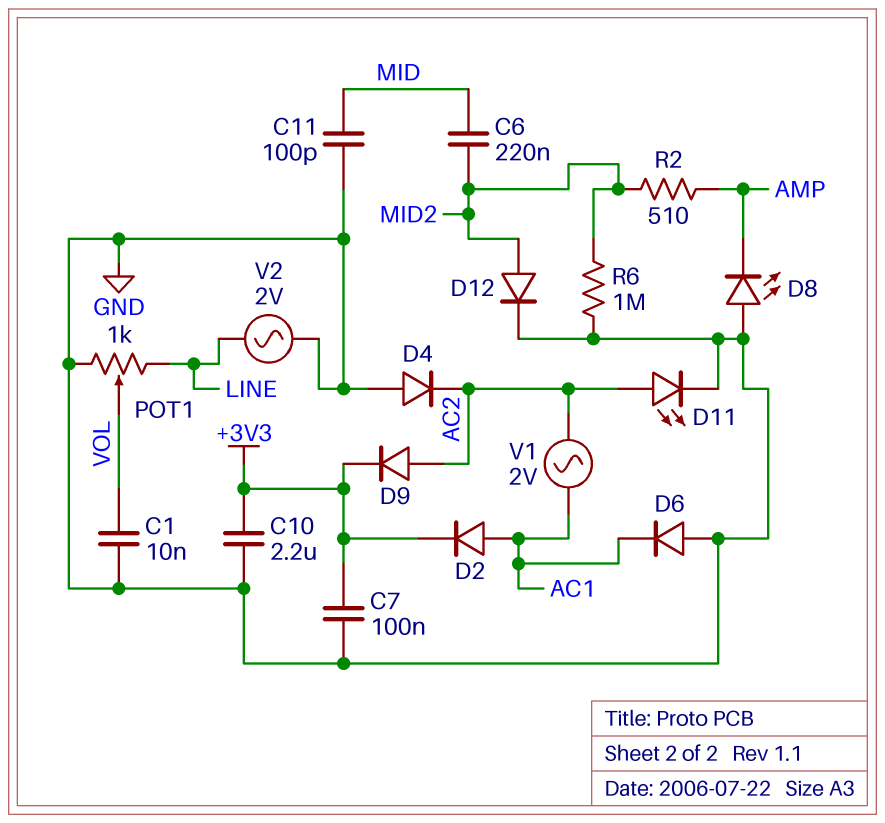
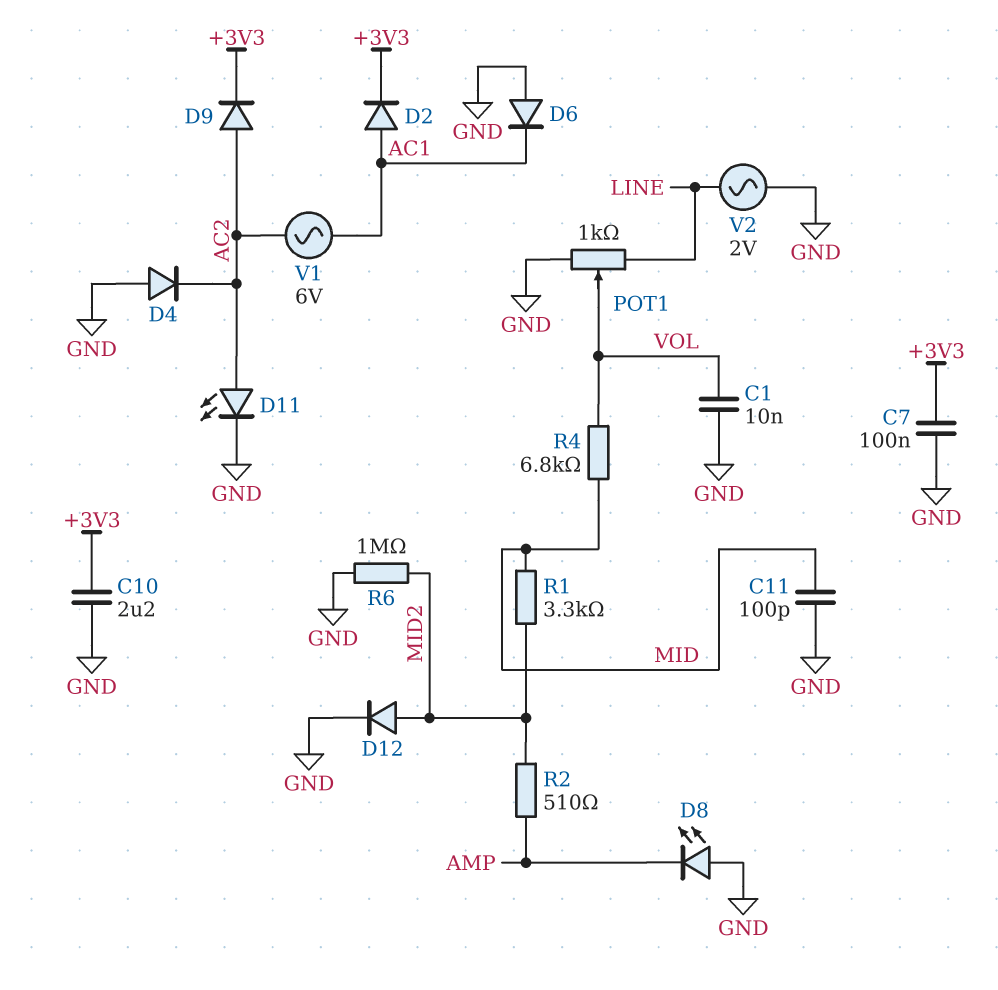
C6: 220nF (MID, MID2) -> none
R1: none -> 3.3k (MID, MID2)
R4: none -> 6.8k (MID, VOL)
V1: AC 2V (AC1, AC2) -> AC 6V (AC1, AC2)

